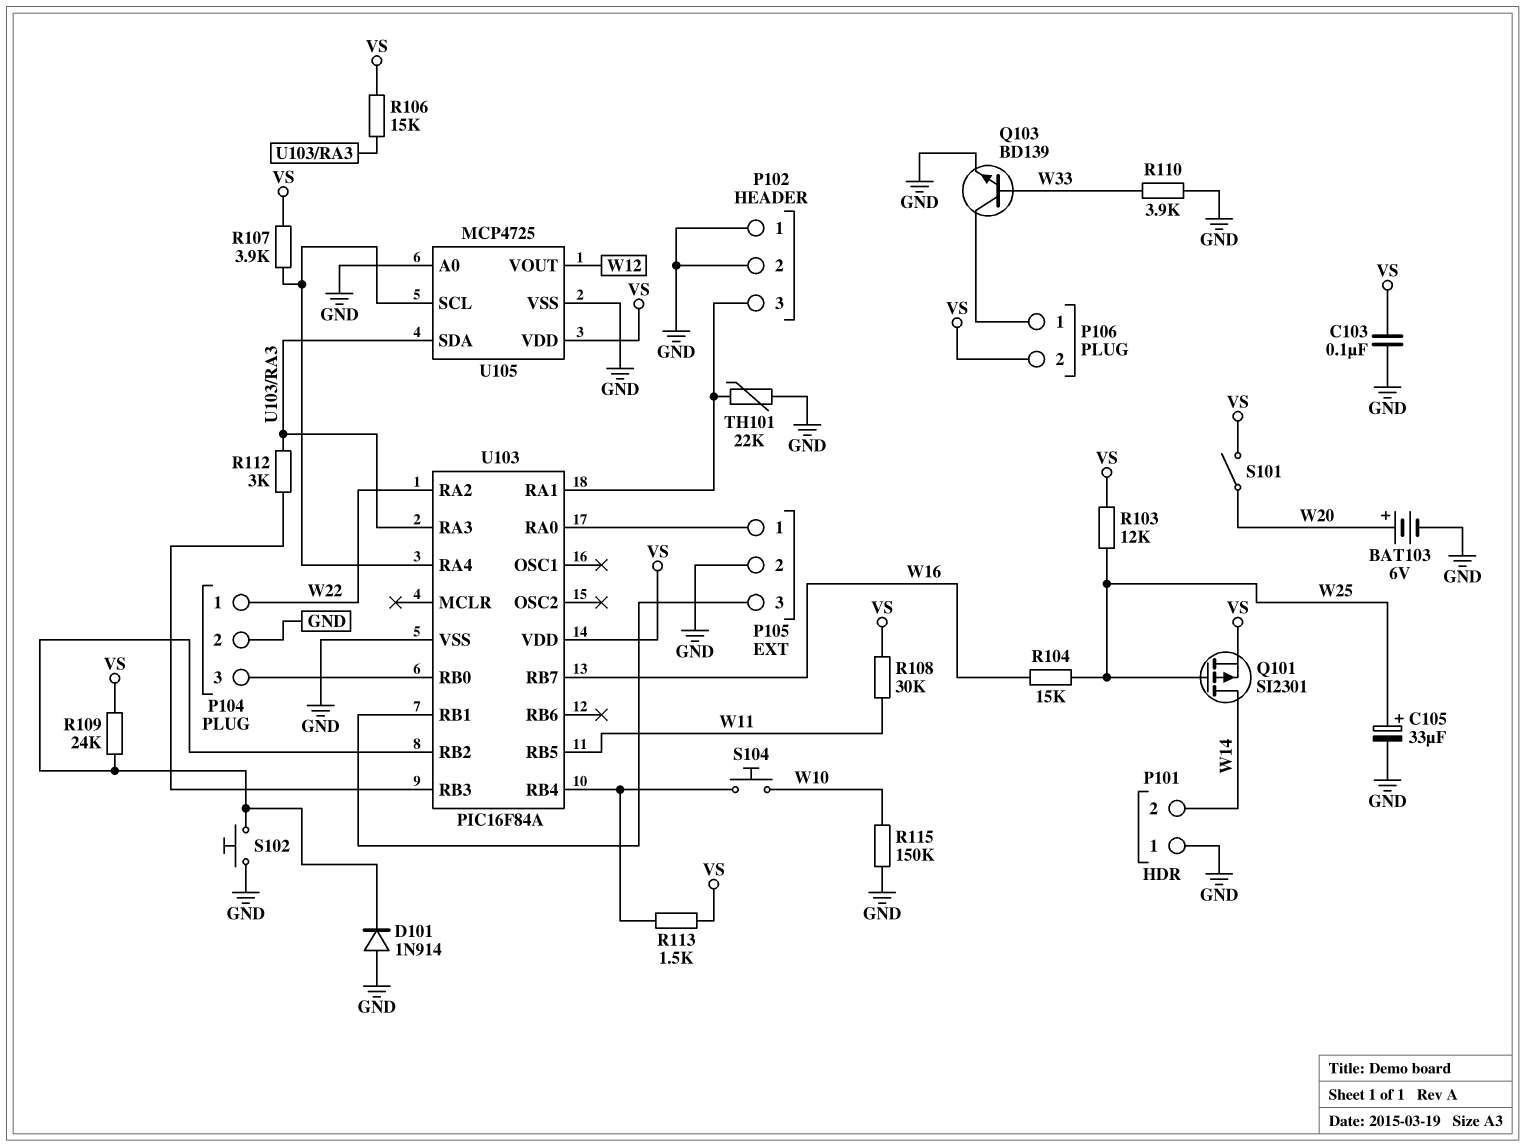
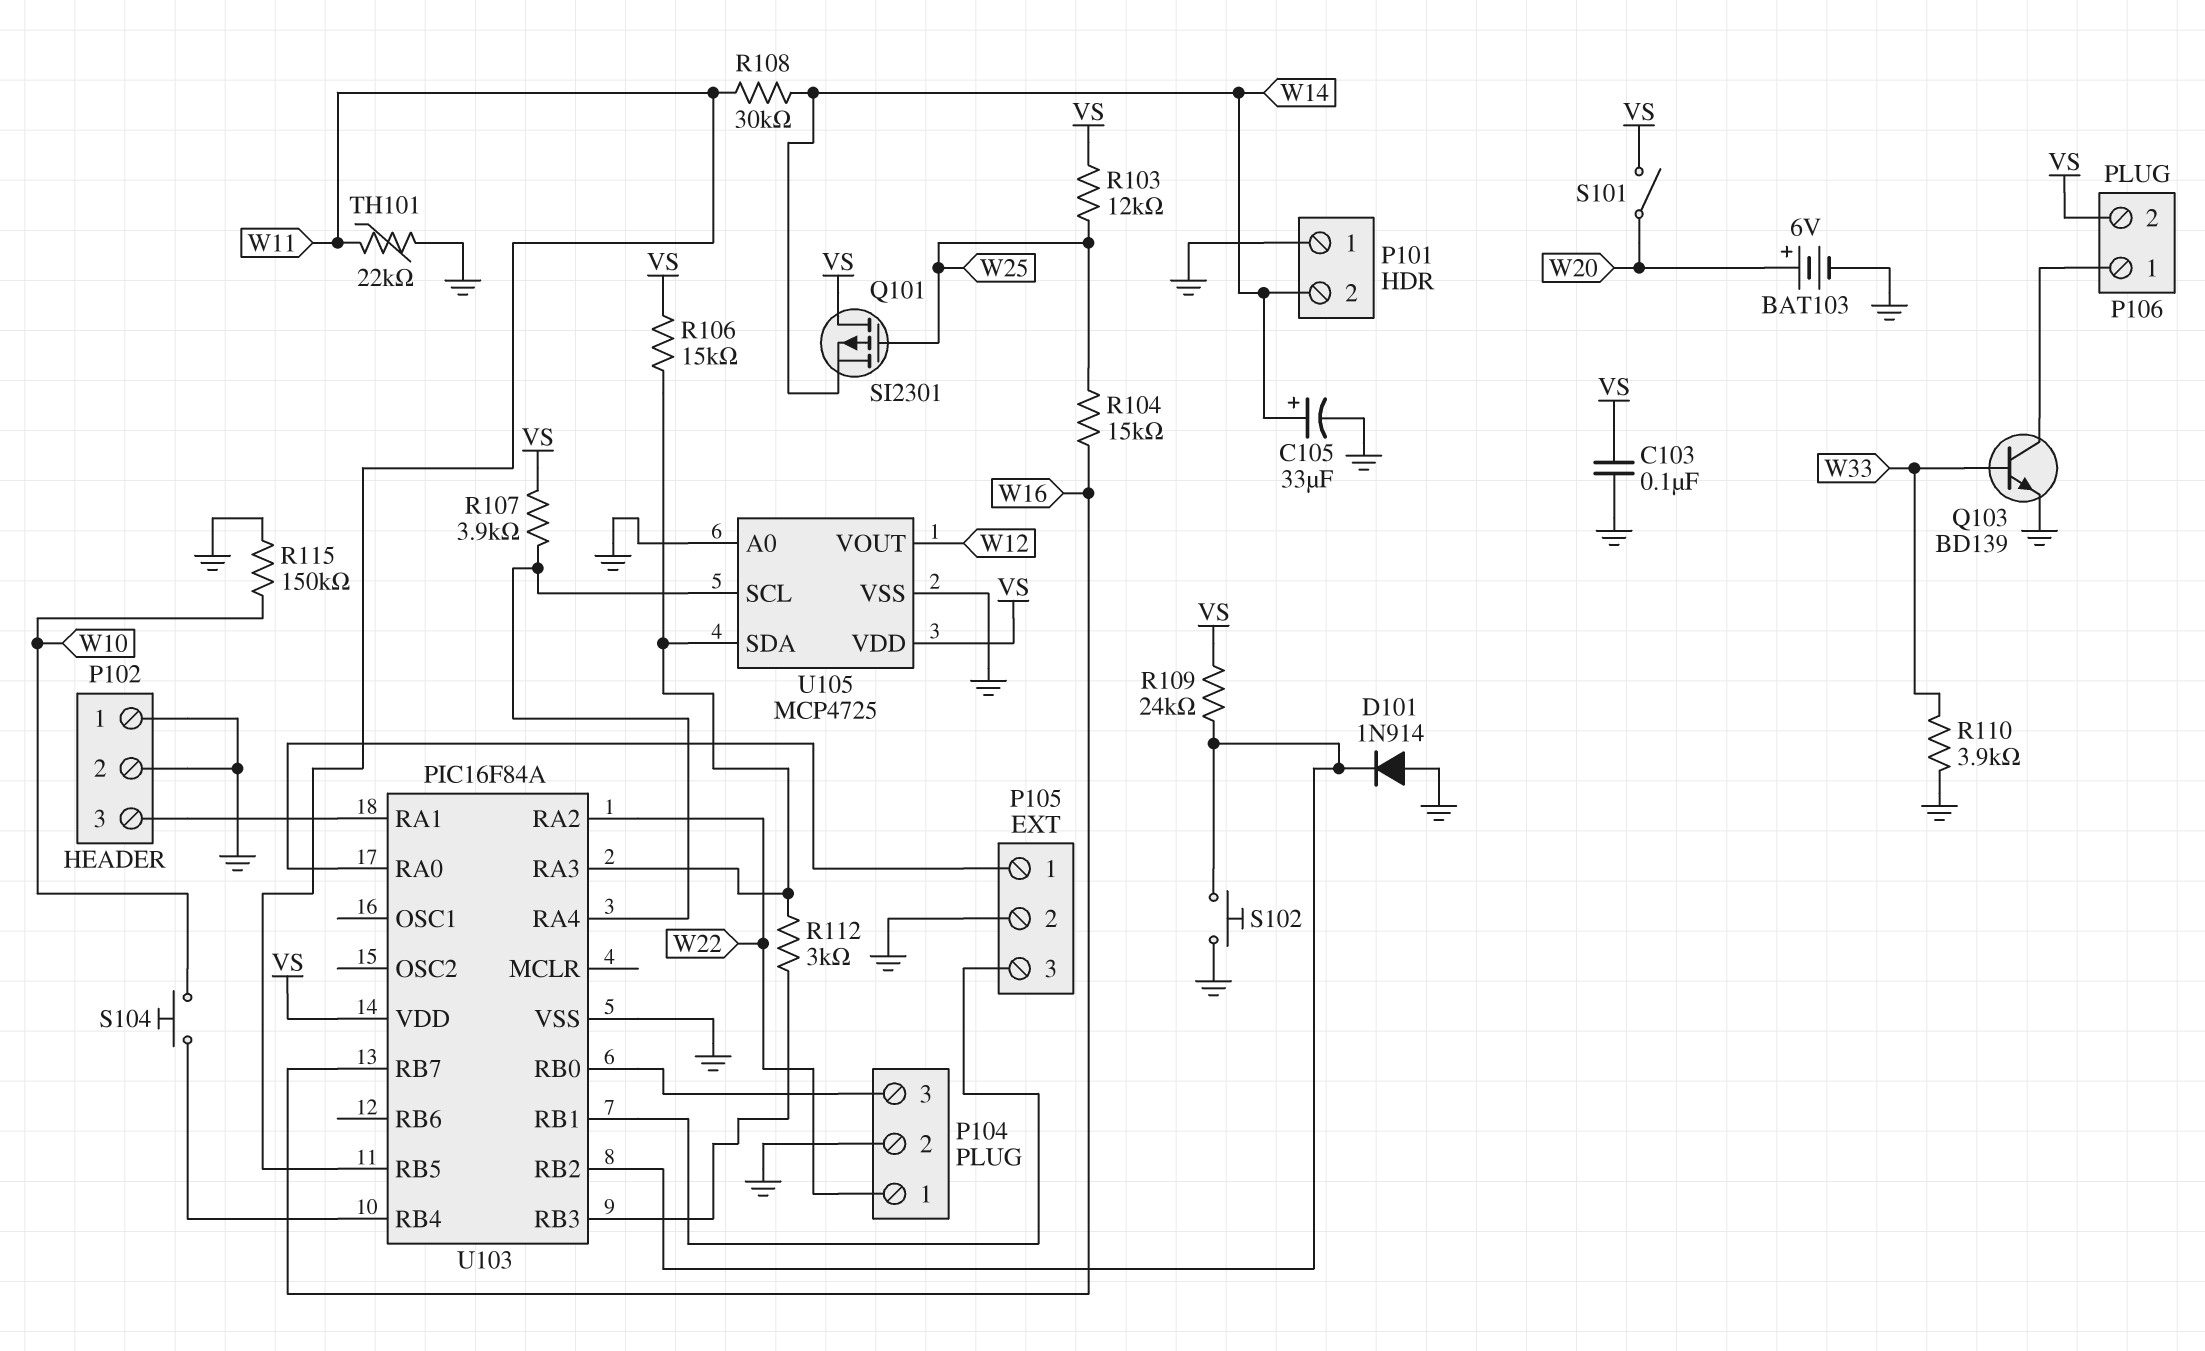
C105: 33uF (plus W25, minus GND) -> 33uF (plus W14, minus GND)
Q101: PMOS SI2301 (G W25, D W14, S VS) -> PMOS SI2301 (G W25, D VS, S W14)
R108: 30k (VS, W11) -> 30k (W11, W14)
R113: 1.5k (U103/RB4, VS) -> none
TH101: 22k (GND, P102/3) -> 22k (GND, W11)

